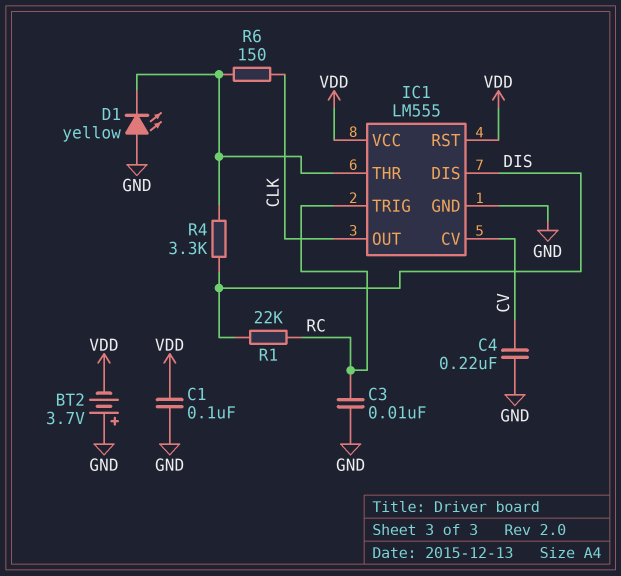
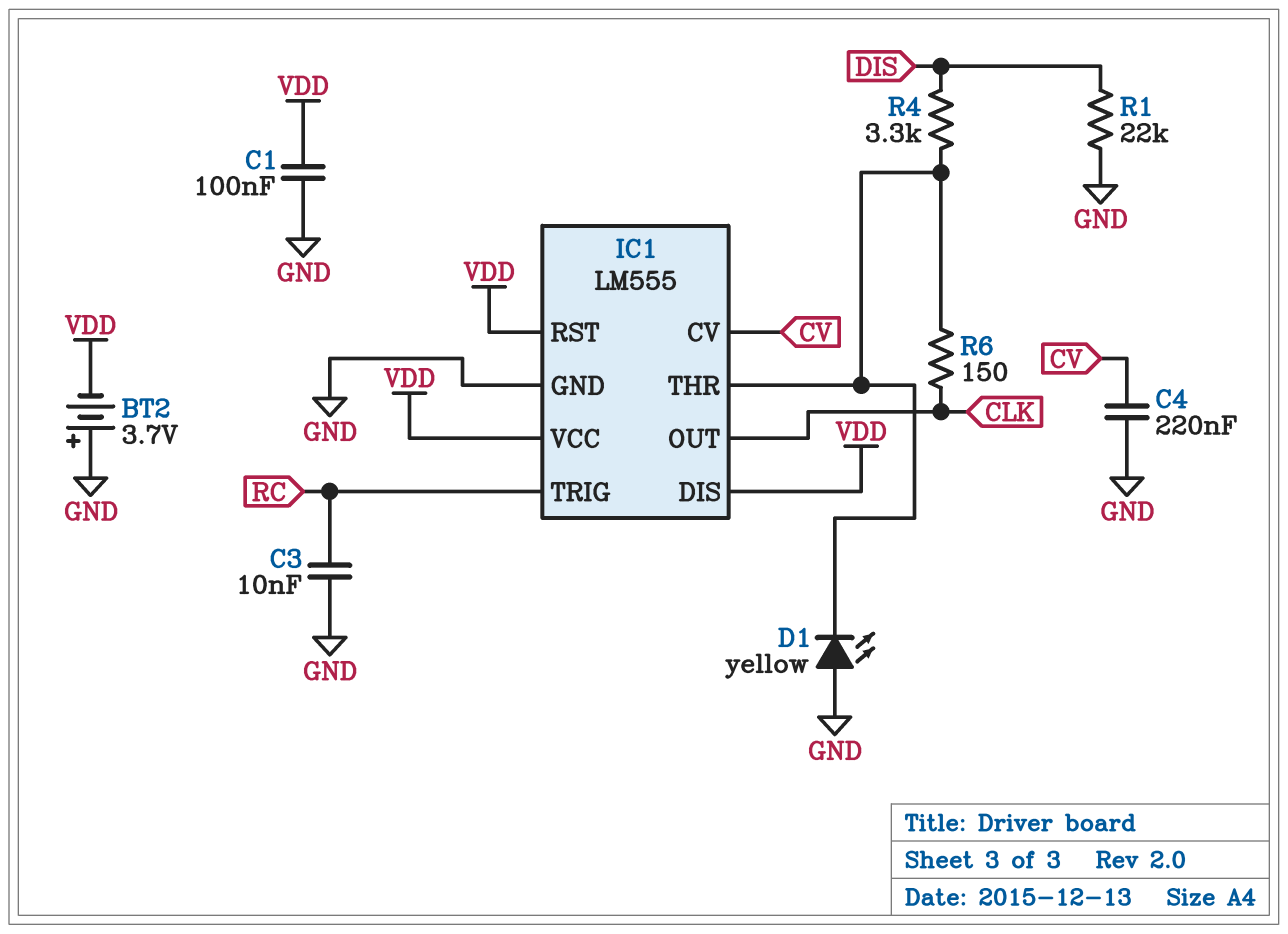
IC1 pin DIS: DIS -> VDD
R1: 22k (DIS, RC) -> 22k (DIS, GND)

